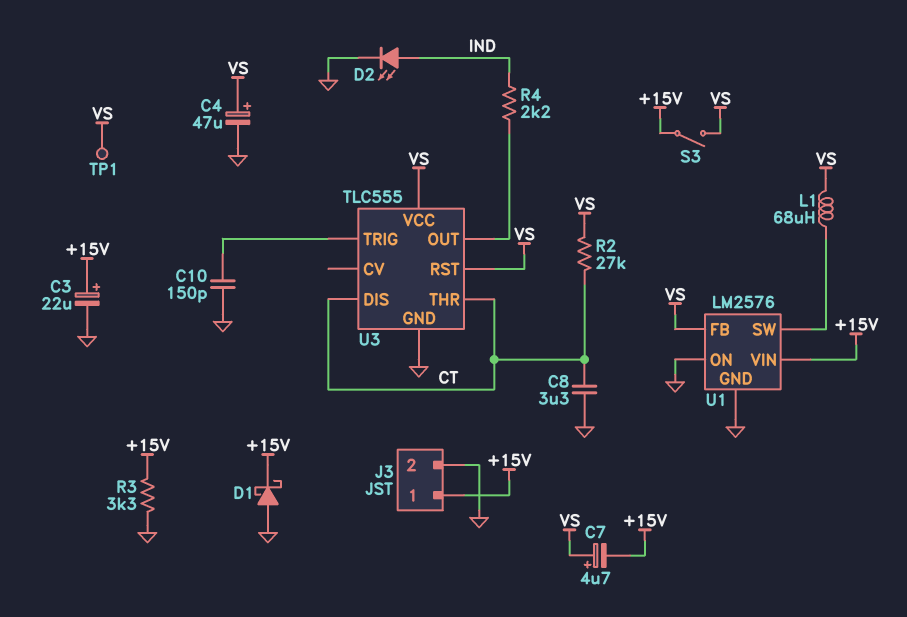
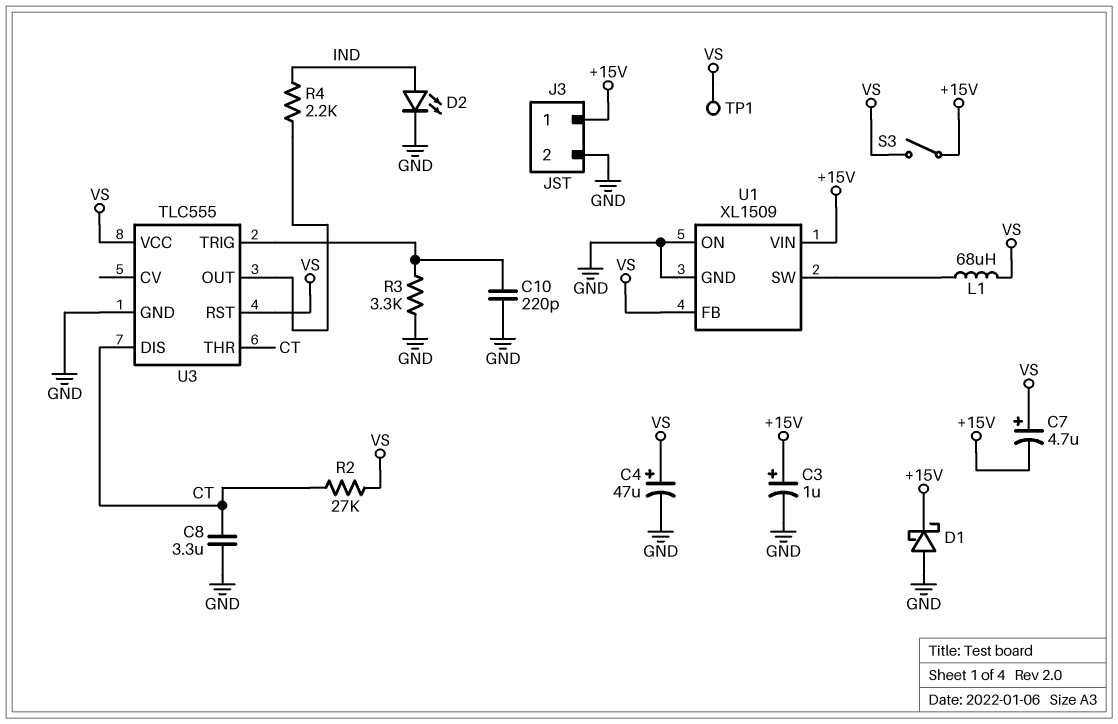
C3: 22uF (plus +15V, minus GND) -> 1uF (plus +15V, minus GND)
C10: 150pF (GND, U3/TRIG) -> 220pF (GND, U3/TRIG)
R3: 3.3k (+15V, GND) -> 3.3k (GND, U3/TRIG)
U1: LM2576 -> XL1509

